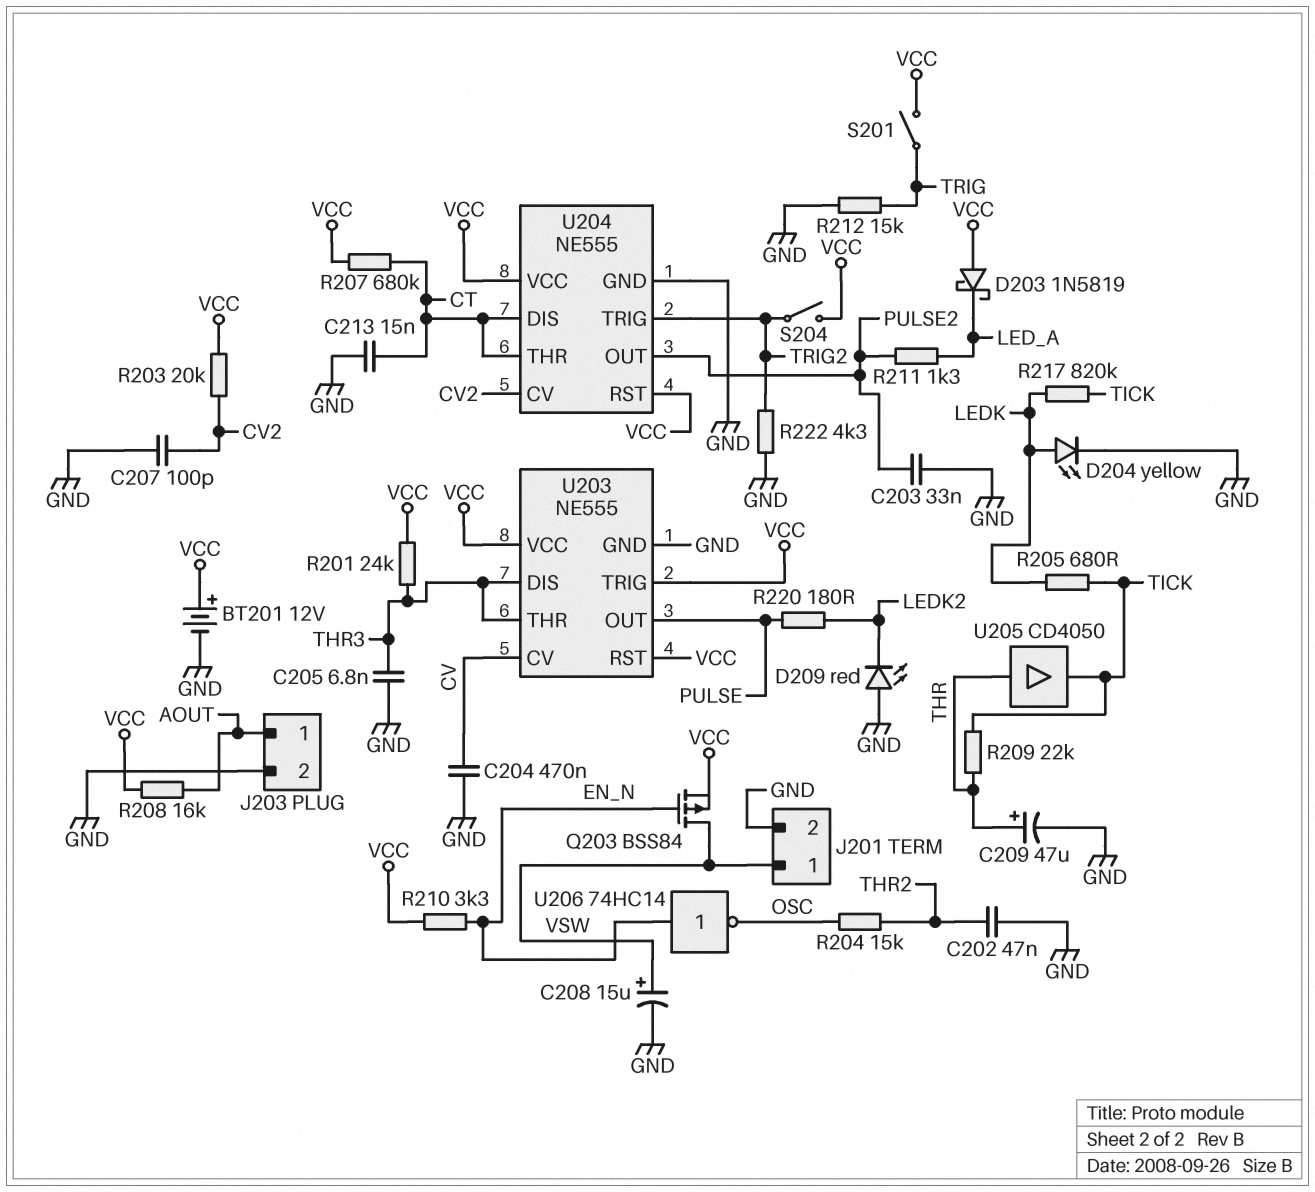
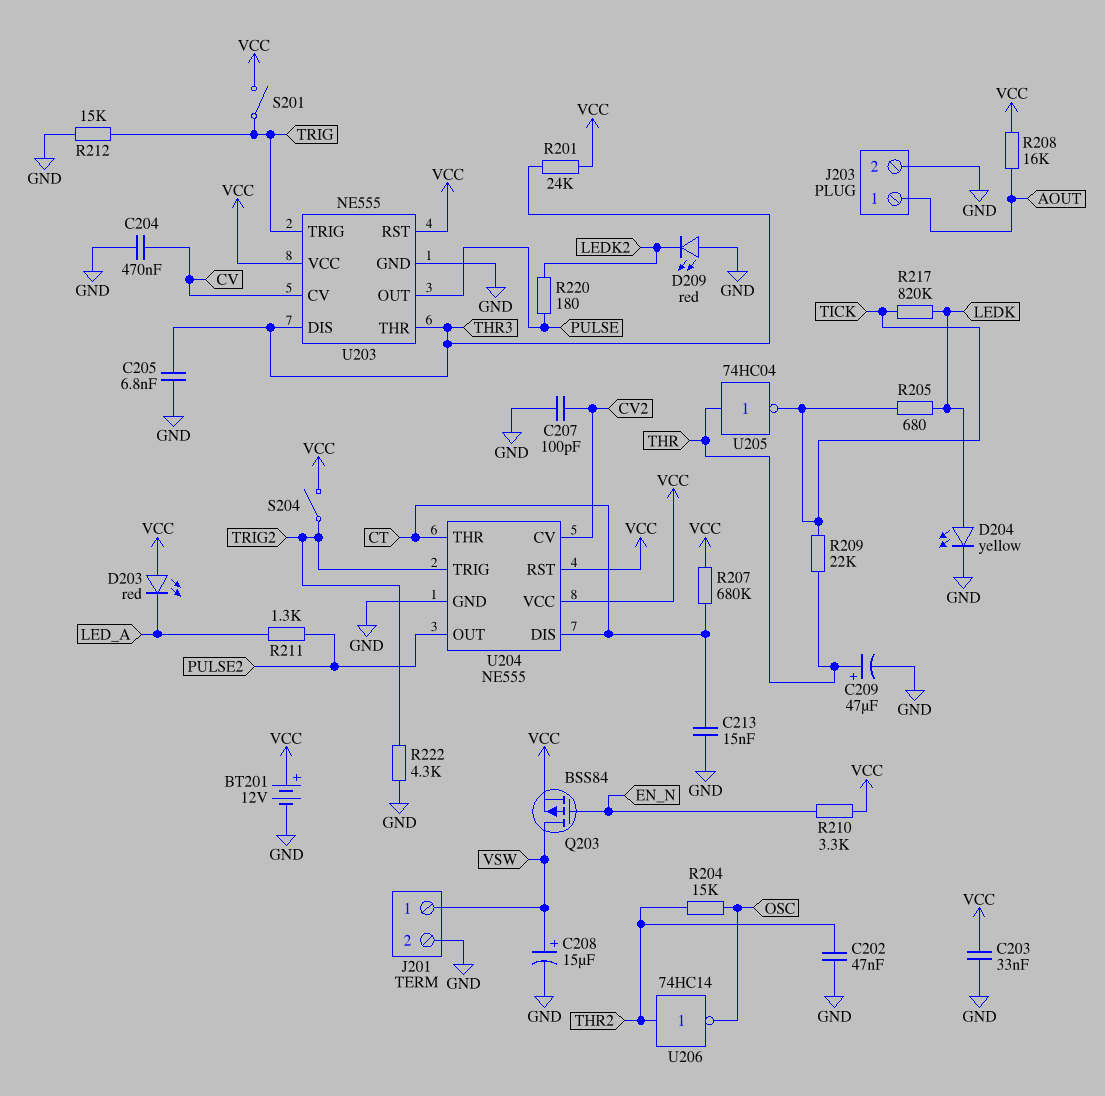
C203: 33nF (GND, PULSE2) -> 33nF (GND, VCC)
D203: schottky 1N5819 (A VCC, K LED_A) -> LED red (A VCC, K LED_A)
R203: 20k (CV2, VCC) -> none
U203 pin TRIG: VCC -> TRIG
U205: buffer CD4050 (in THR, out TICK) -> NOT 74HC04 (in THR, out TICK)
U206: NOT 74HC14 (in EN_N, out OSC) -> NOT 74HC14 (in THR2, out OSC)

